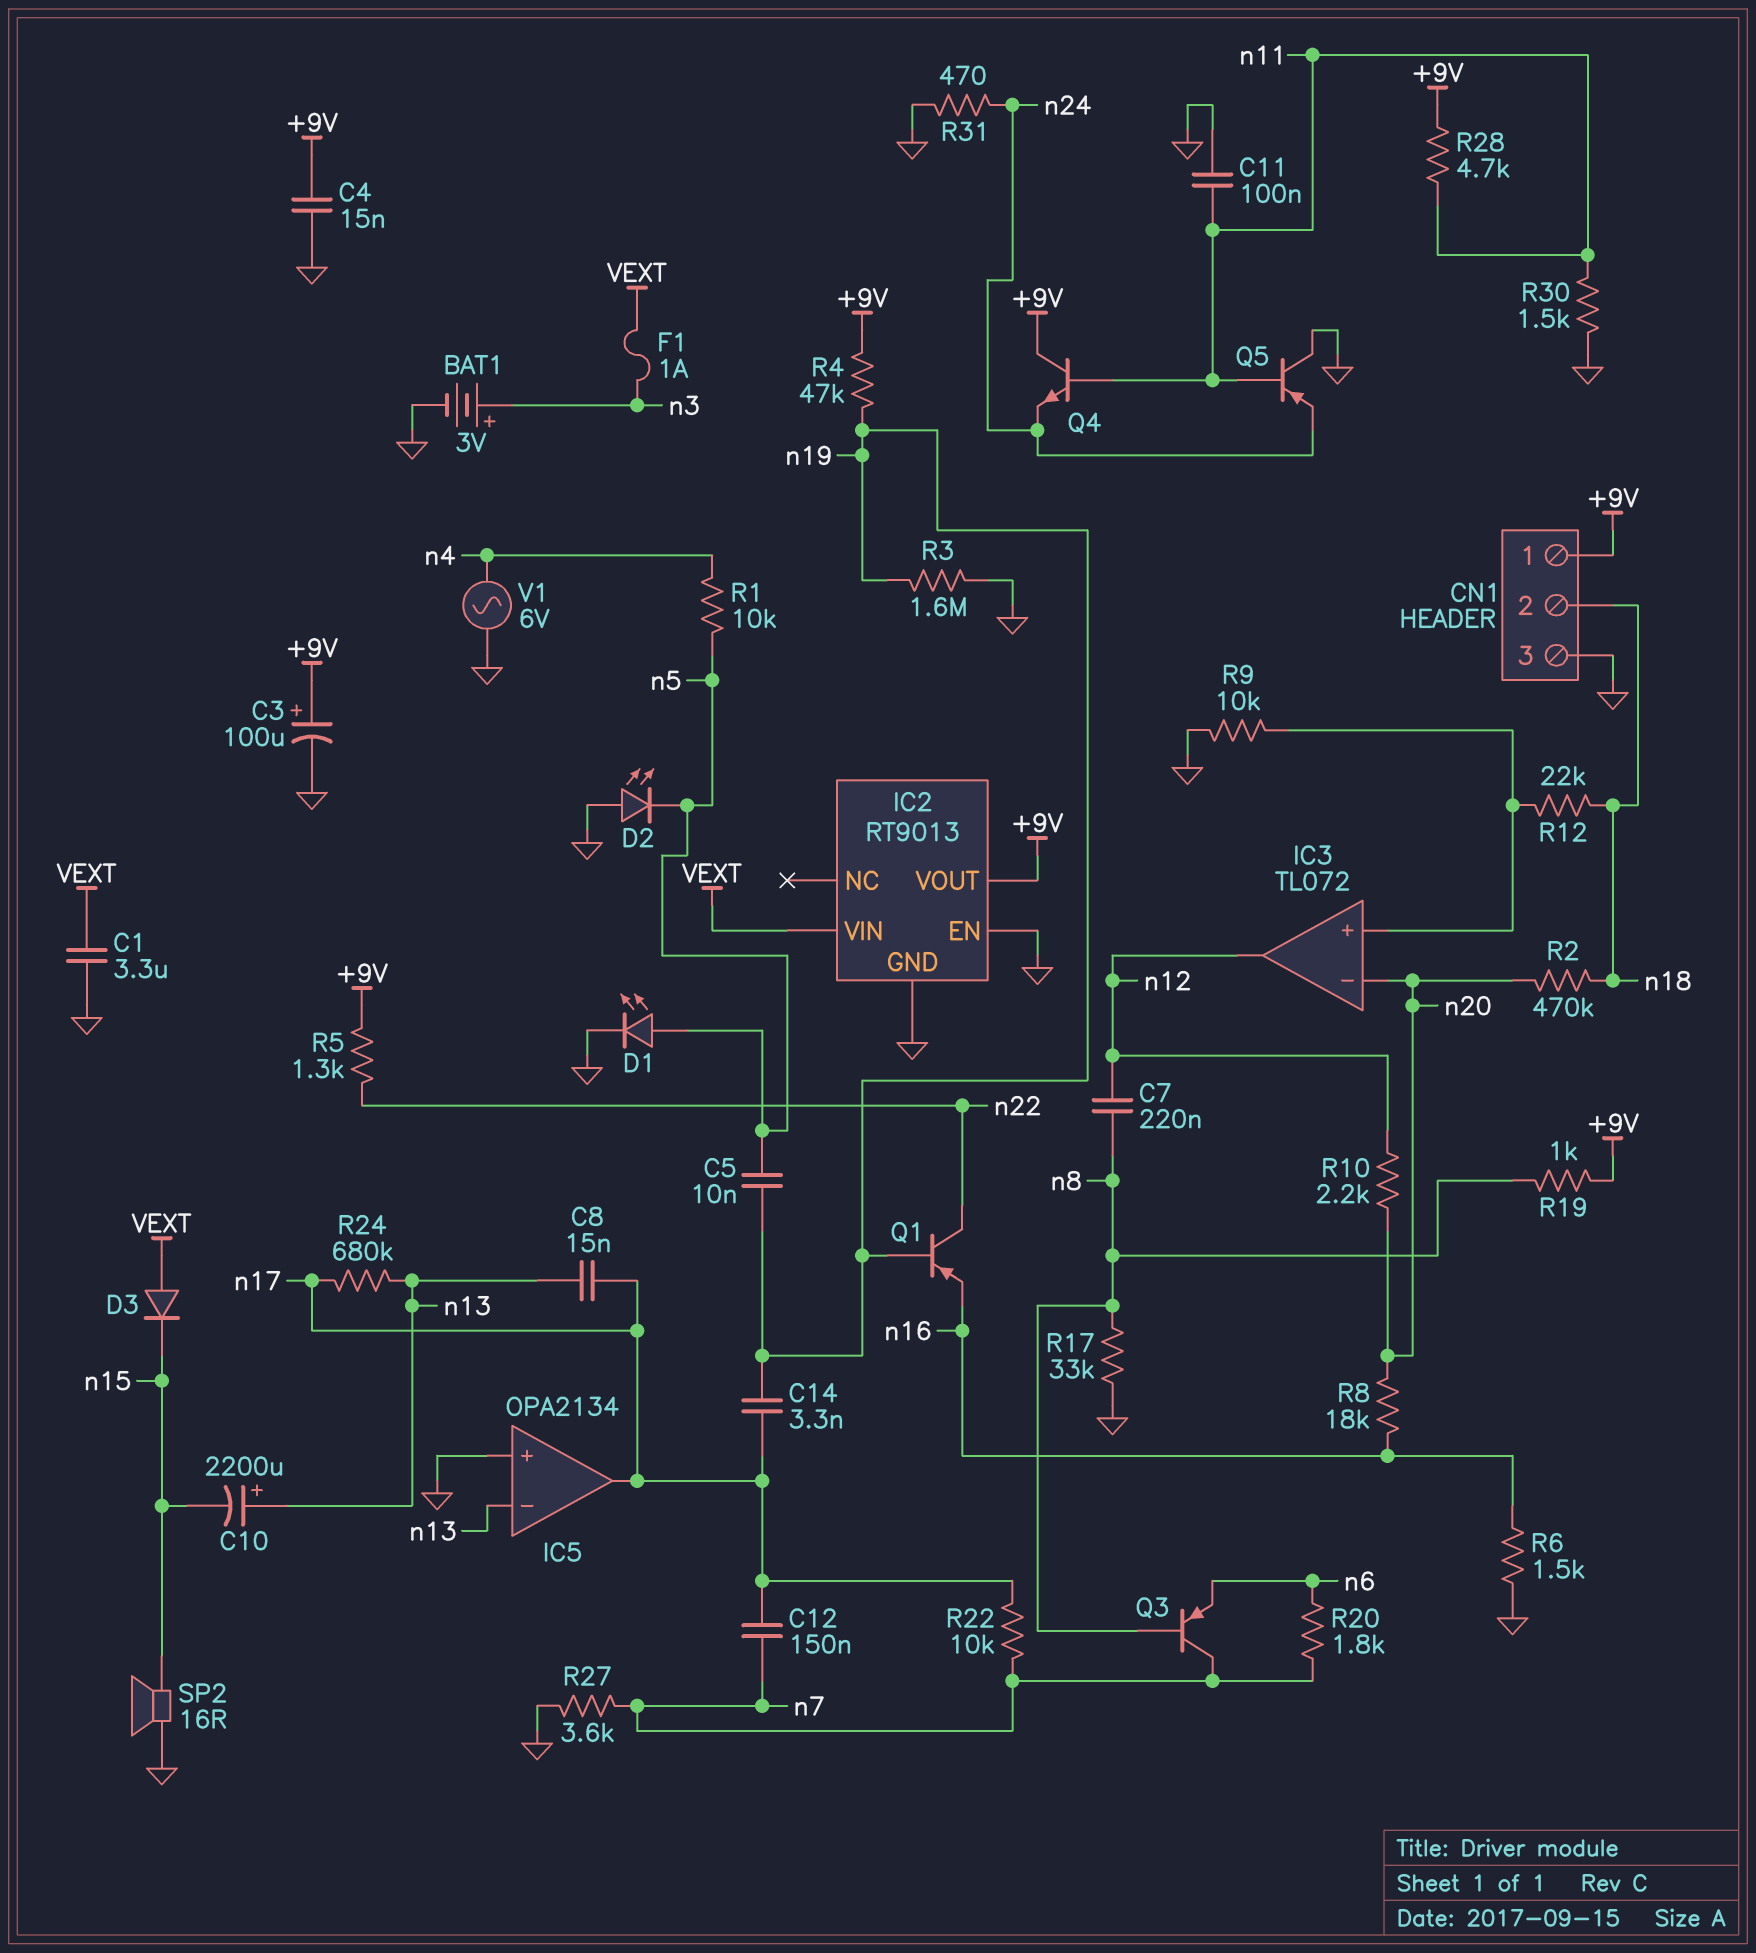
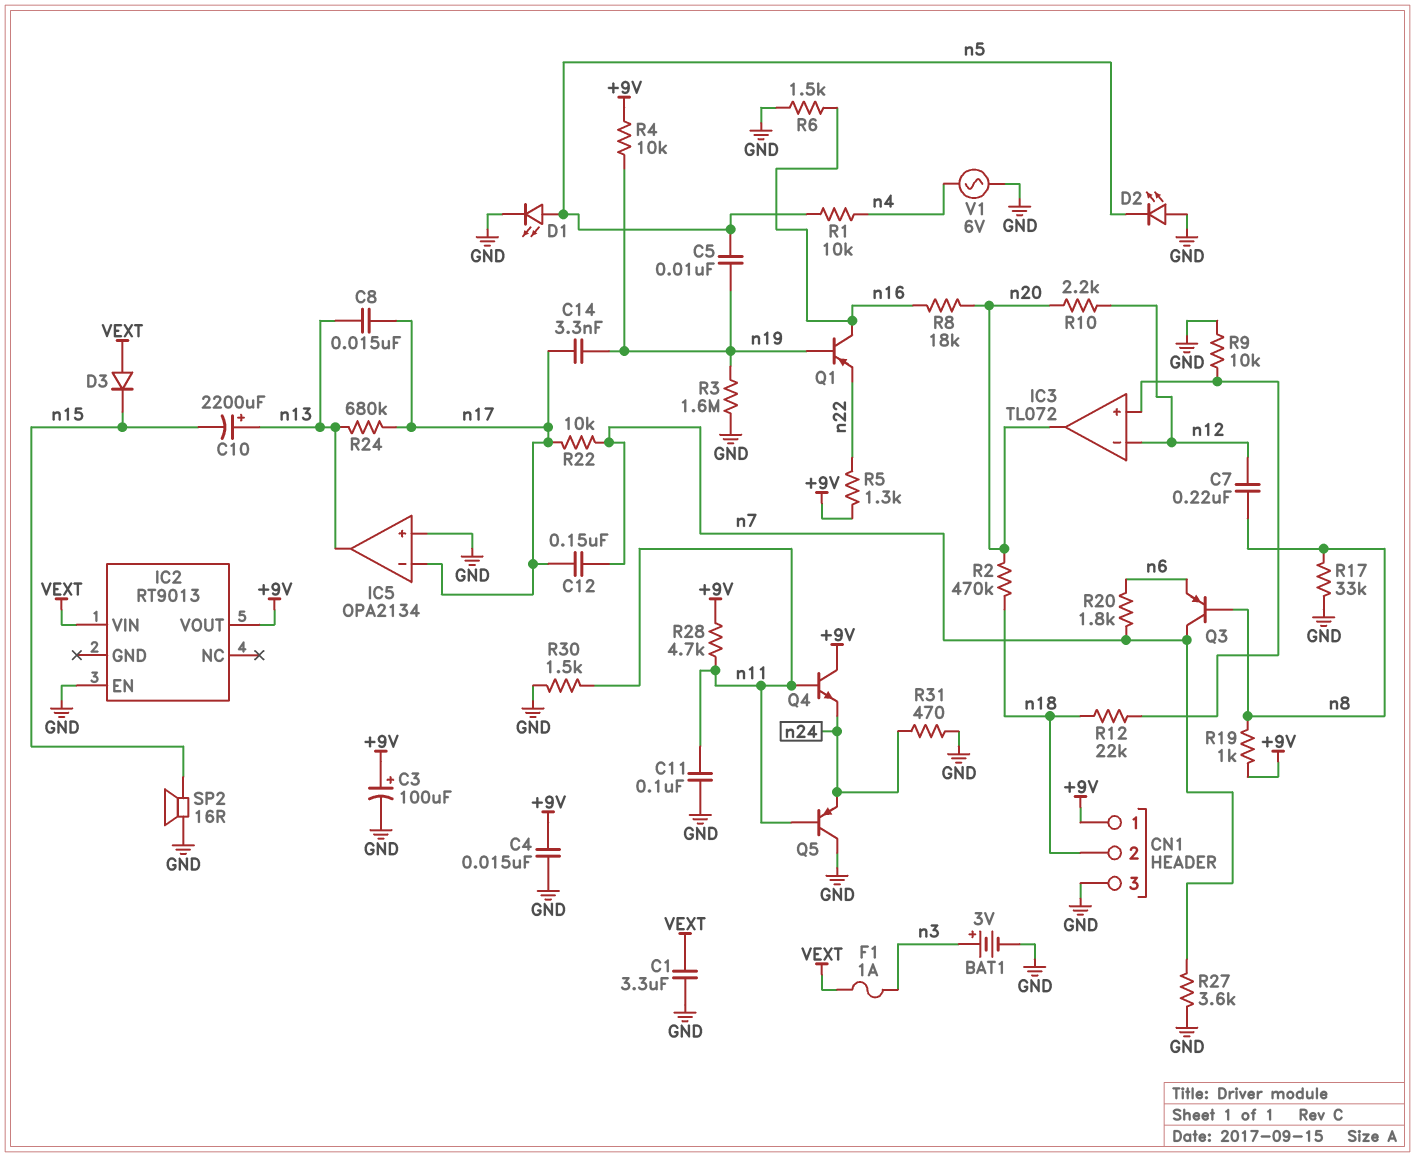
IC2 pin GND: GND -> none
IC3 pin in-: n20 -> n12
IC3 pin out: n12 -> n20
IC5 pin in-: n13 -> n17
IC5 pin out: n17 -> n13
Q1: PNP (B n19, C n22, E n16) -> PNP (B n19, C n16, E n22)
R4: 47k (+9V, n19) -> 10k (+9V, n19)

